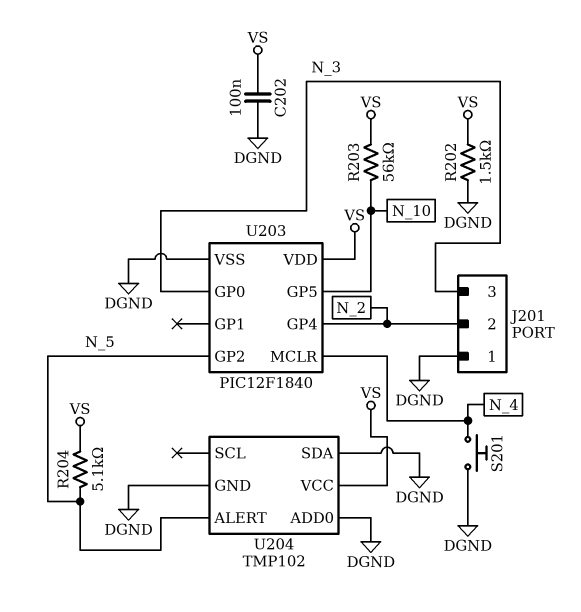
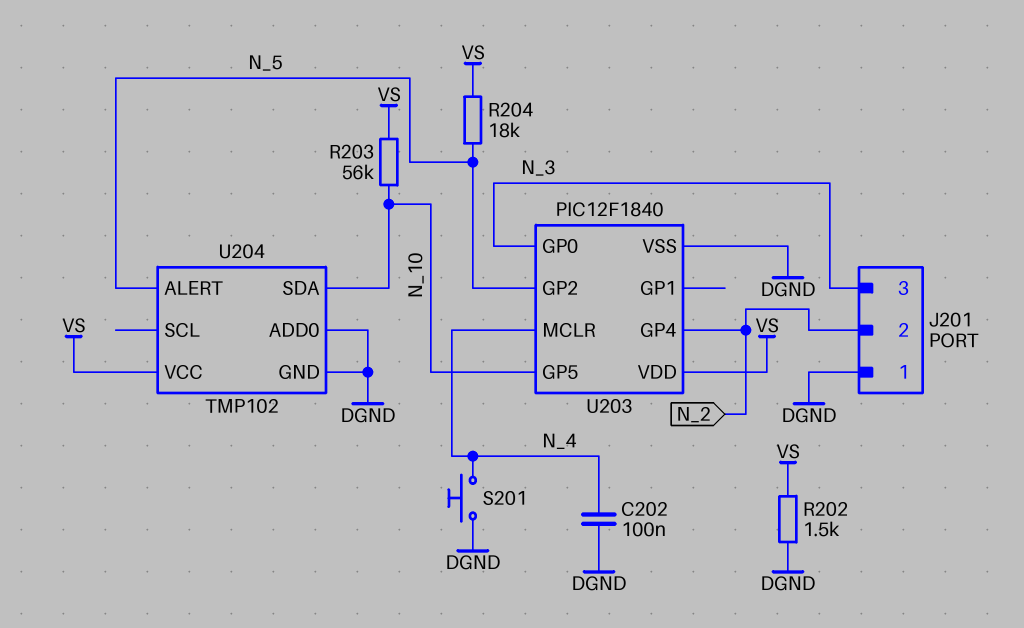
C202: 100nF (DGND, VS) -> 100nF (DGND, N_4)
R204: 5.1k (N_5, VS) -> 18k (N_5, VS)
U204 pin SDA: DGND -> N_10

